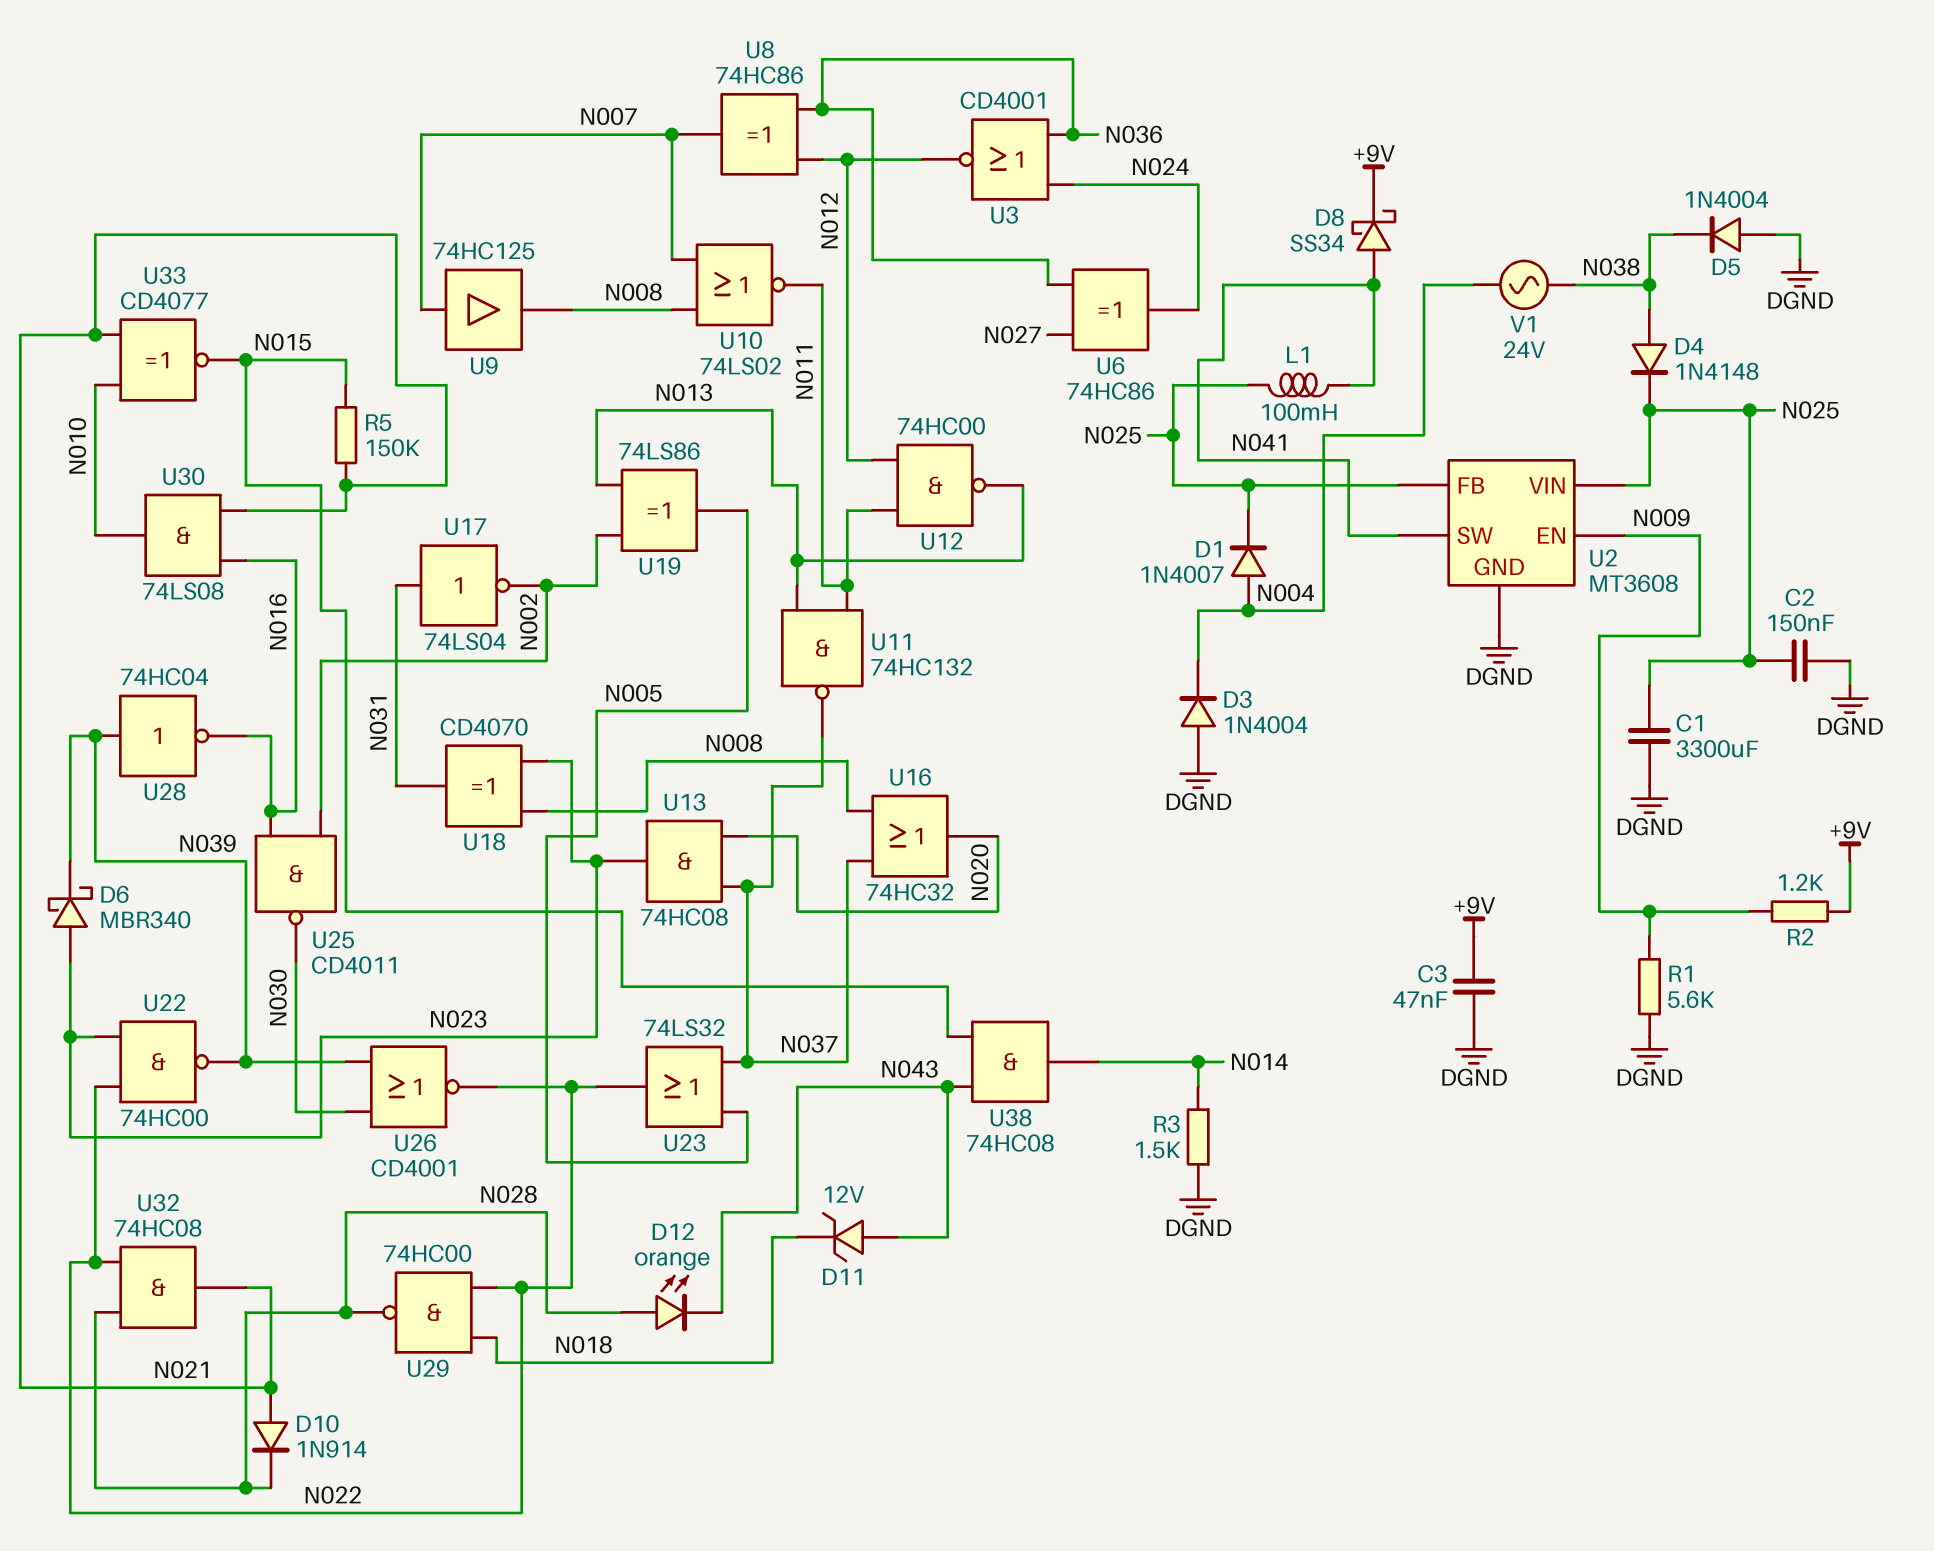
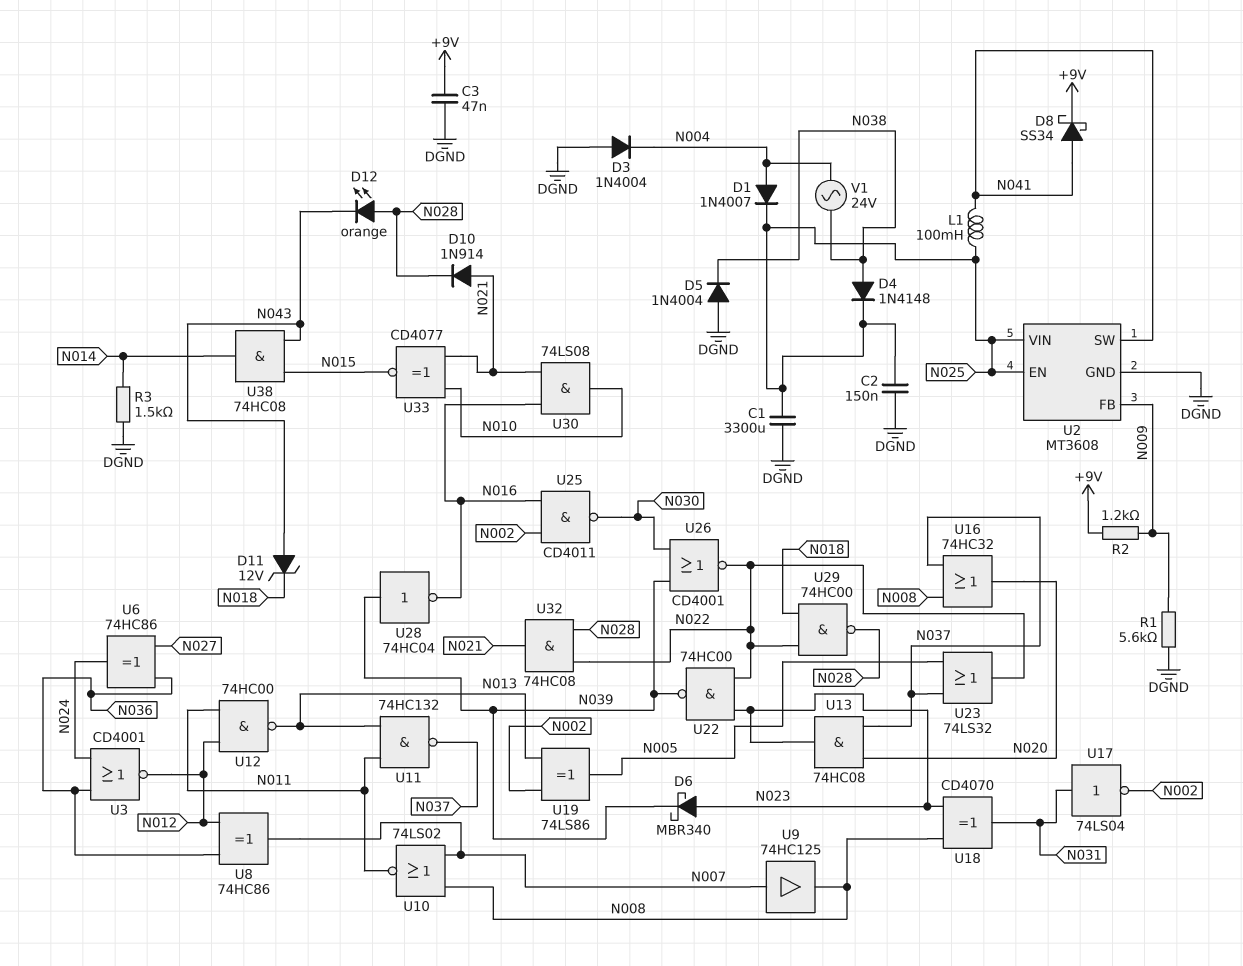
R5: 150k (N015, N021) -> none
U2 pin EN: N009 -> N025
U2 pin FB: N025 -> N009

